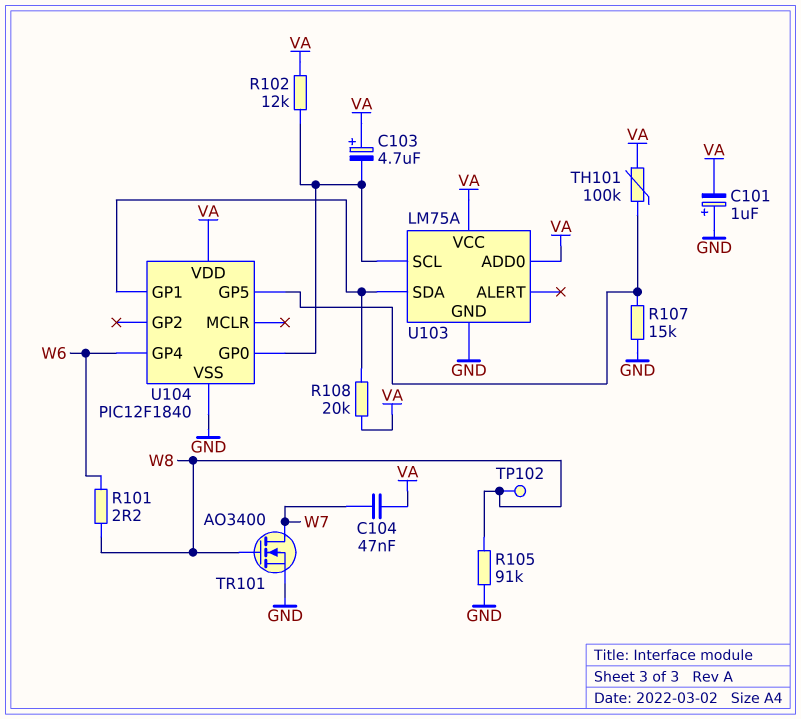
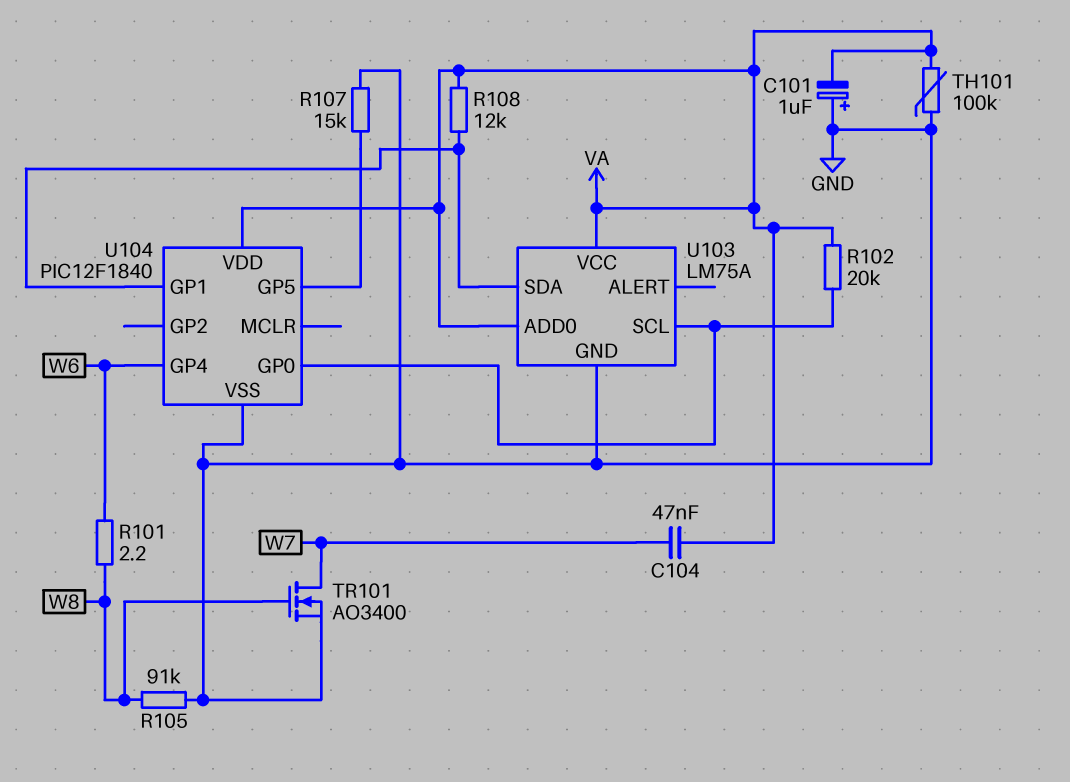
C103: 4.7uF (plus VA, minus U103/SCL) -> none
R102: 12k (U103/SCL, VA) -> 20k (U103/SCL, VA)
R108: 20k (U103/SDA, VA) -> 12k (U103/SDA, VA)
TH101: 100k (U104/GP5, VA) -> 100k (GND, VA)
TP102: test point (W8) -> none

